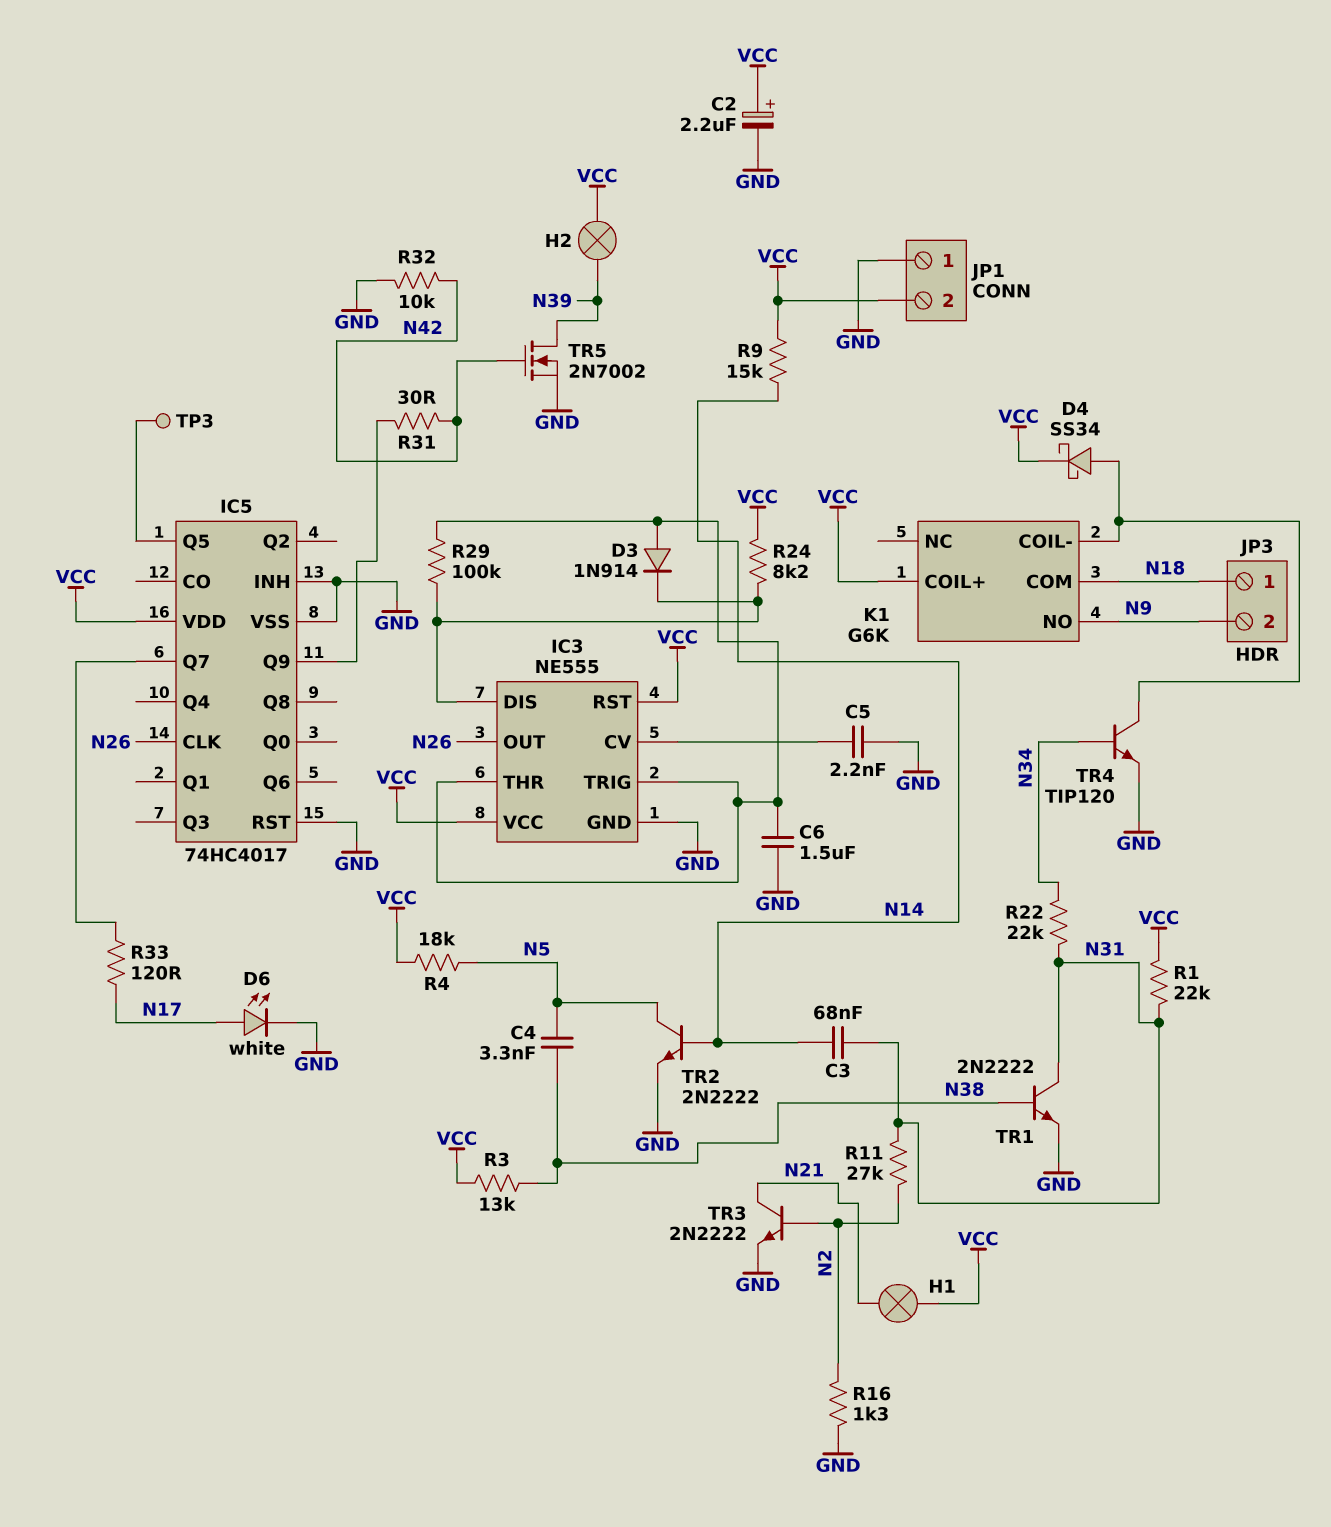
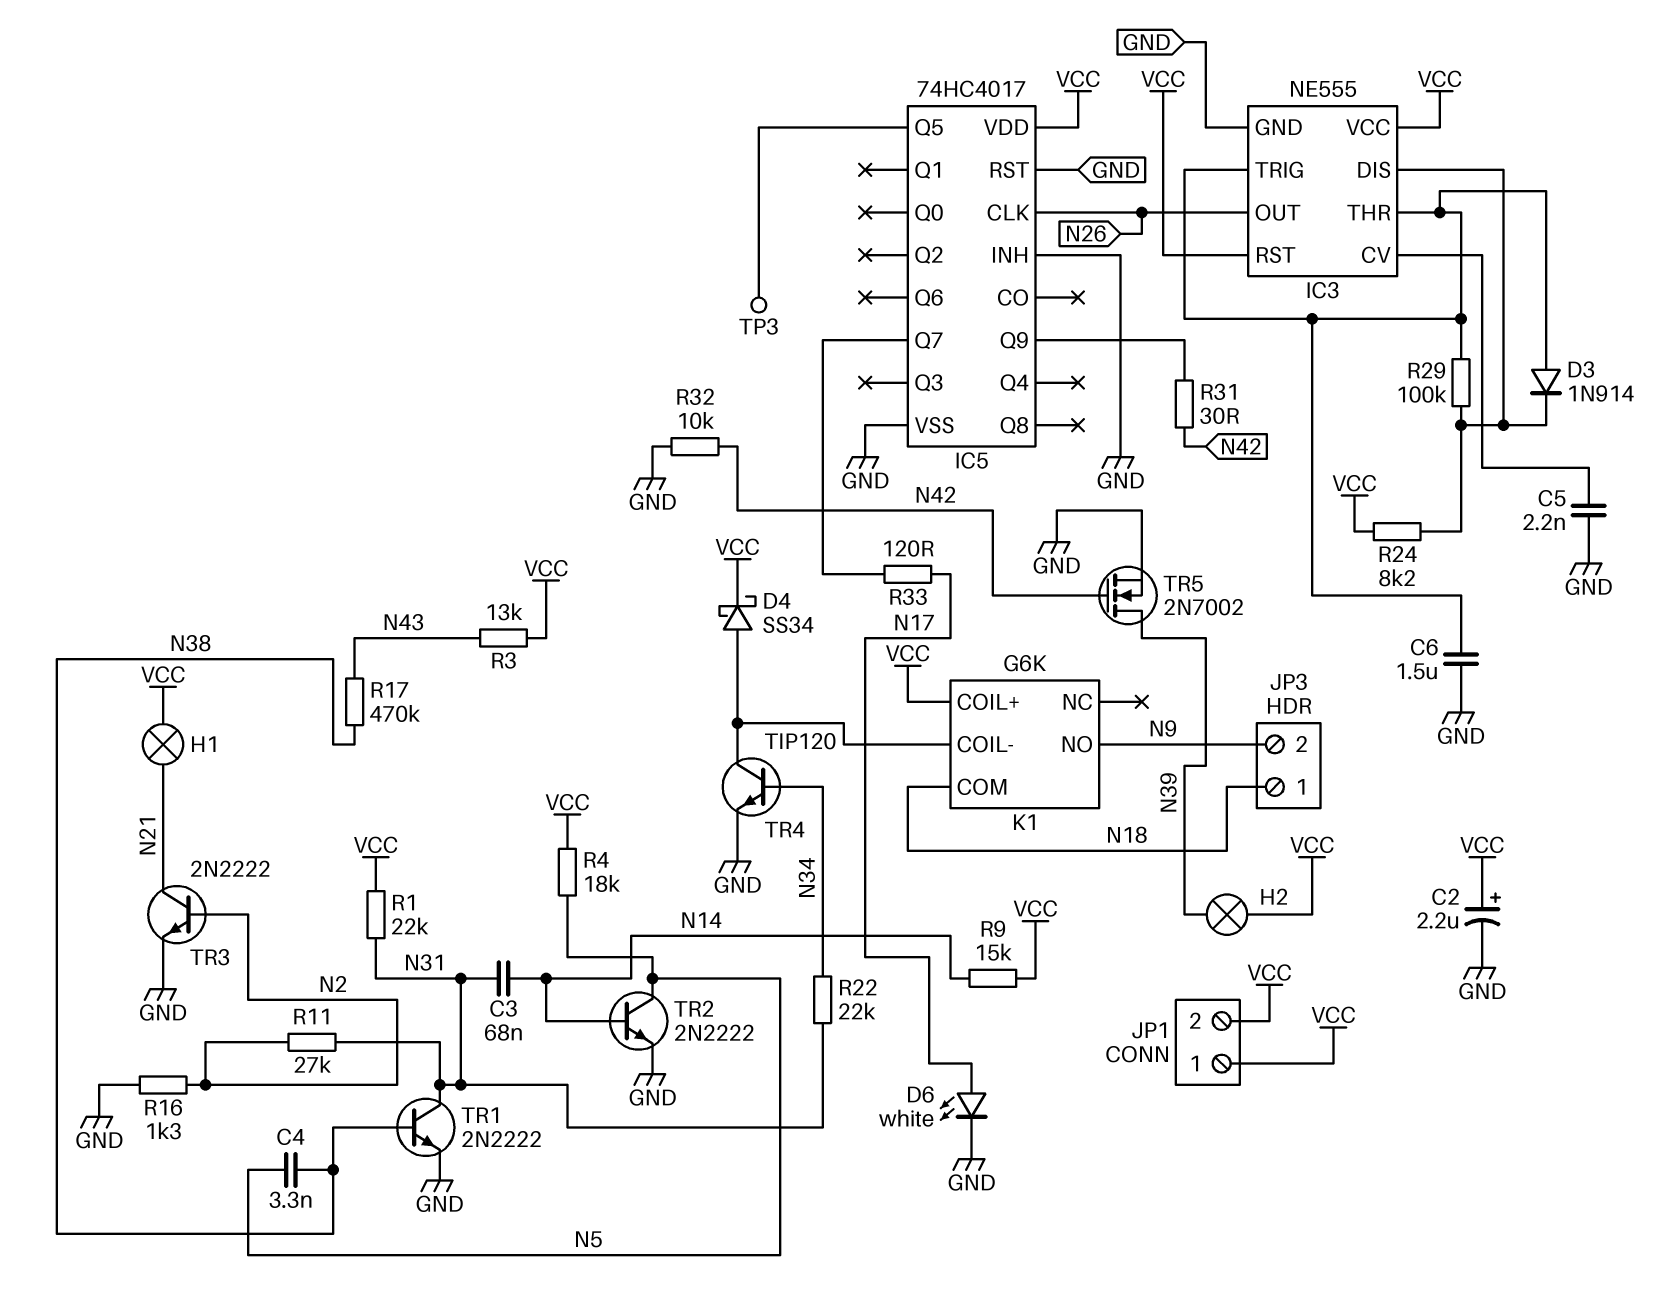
JP1 pin 1: GND -> VCC
R3: 13k (N38, VCC) -> 13k (N43, VCC)
R17: none -> 470k (N38, N43)

